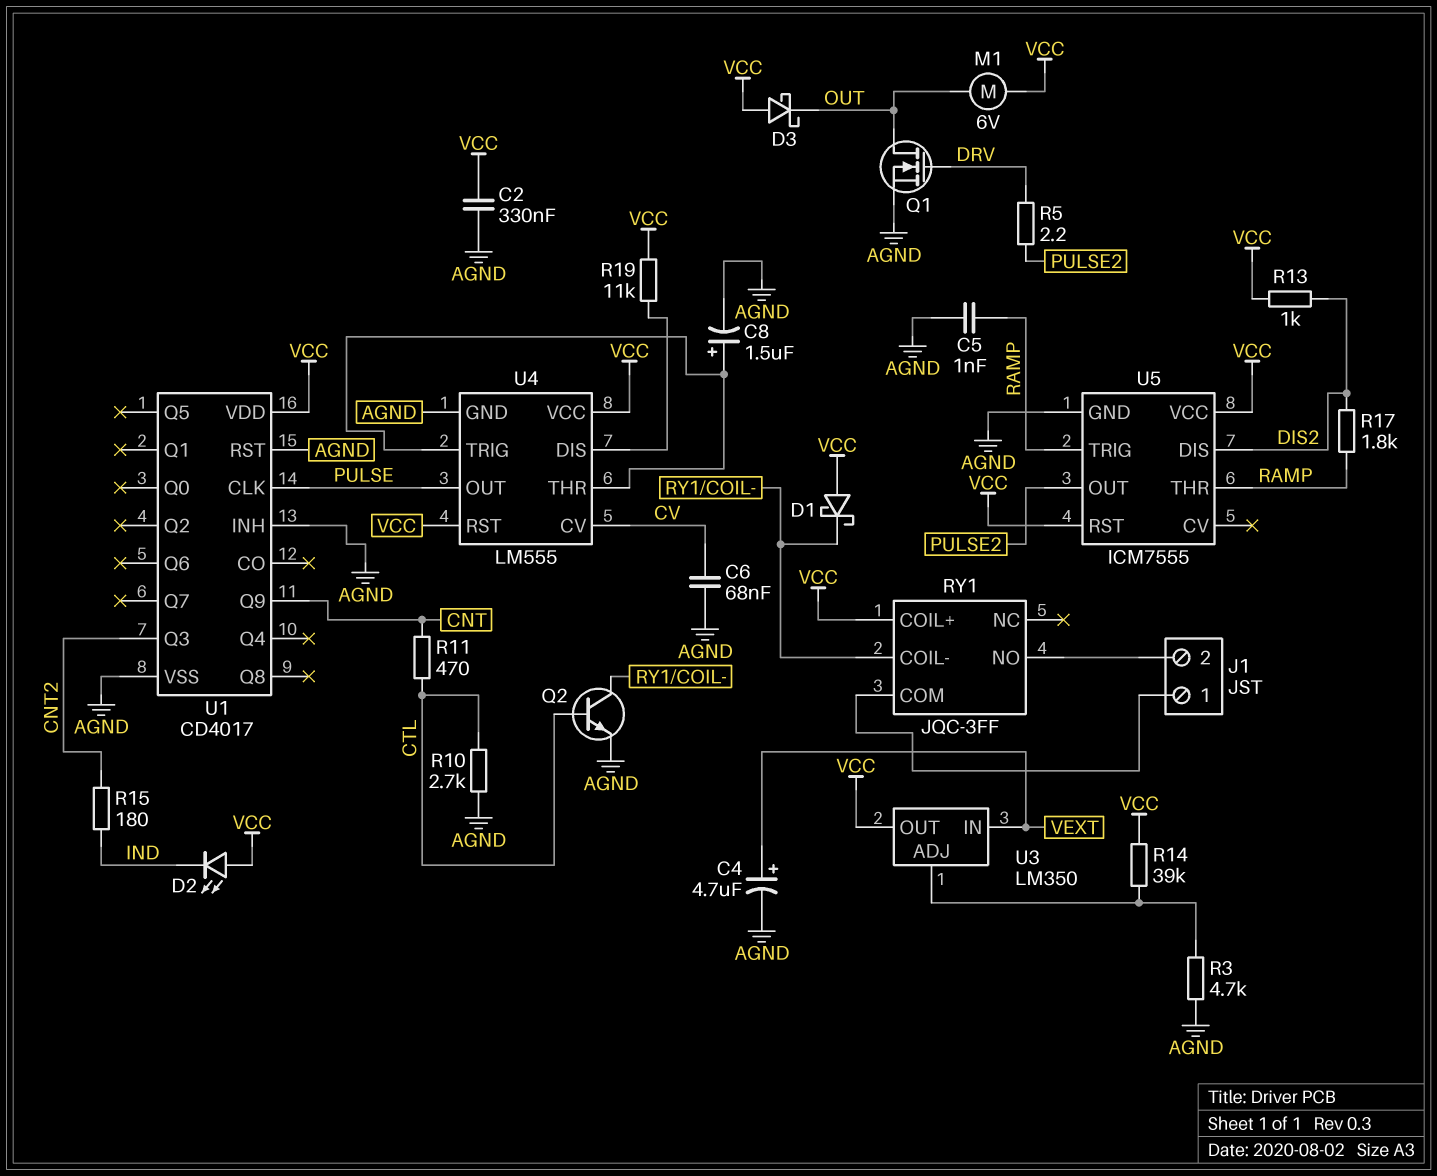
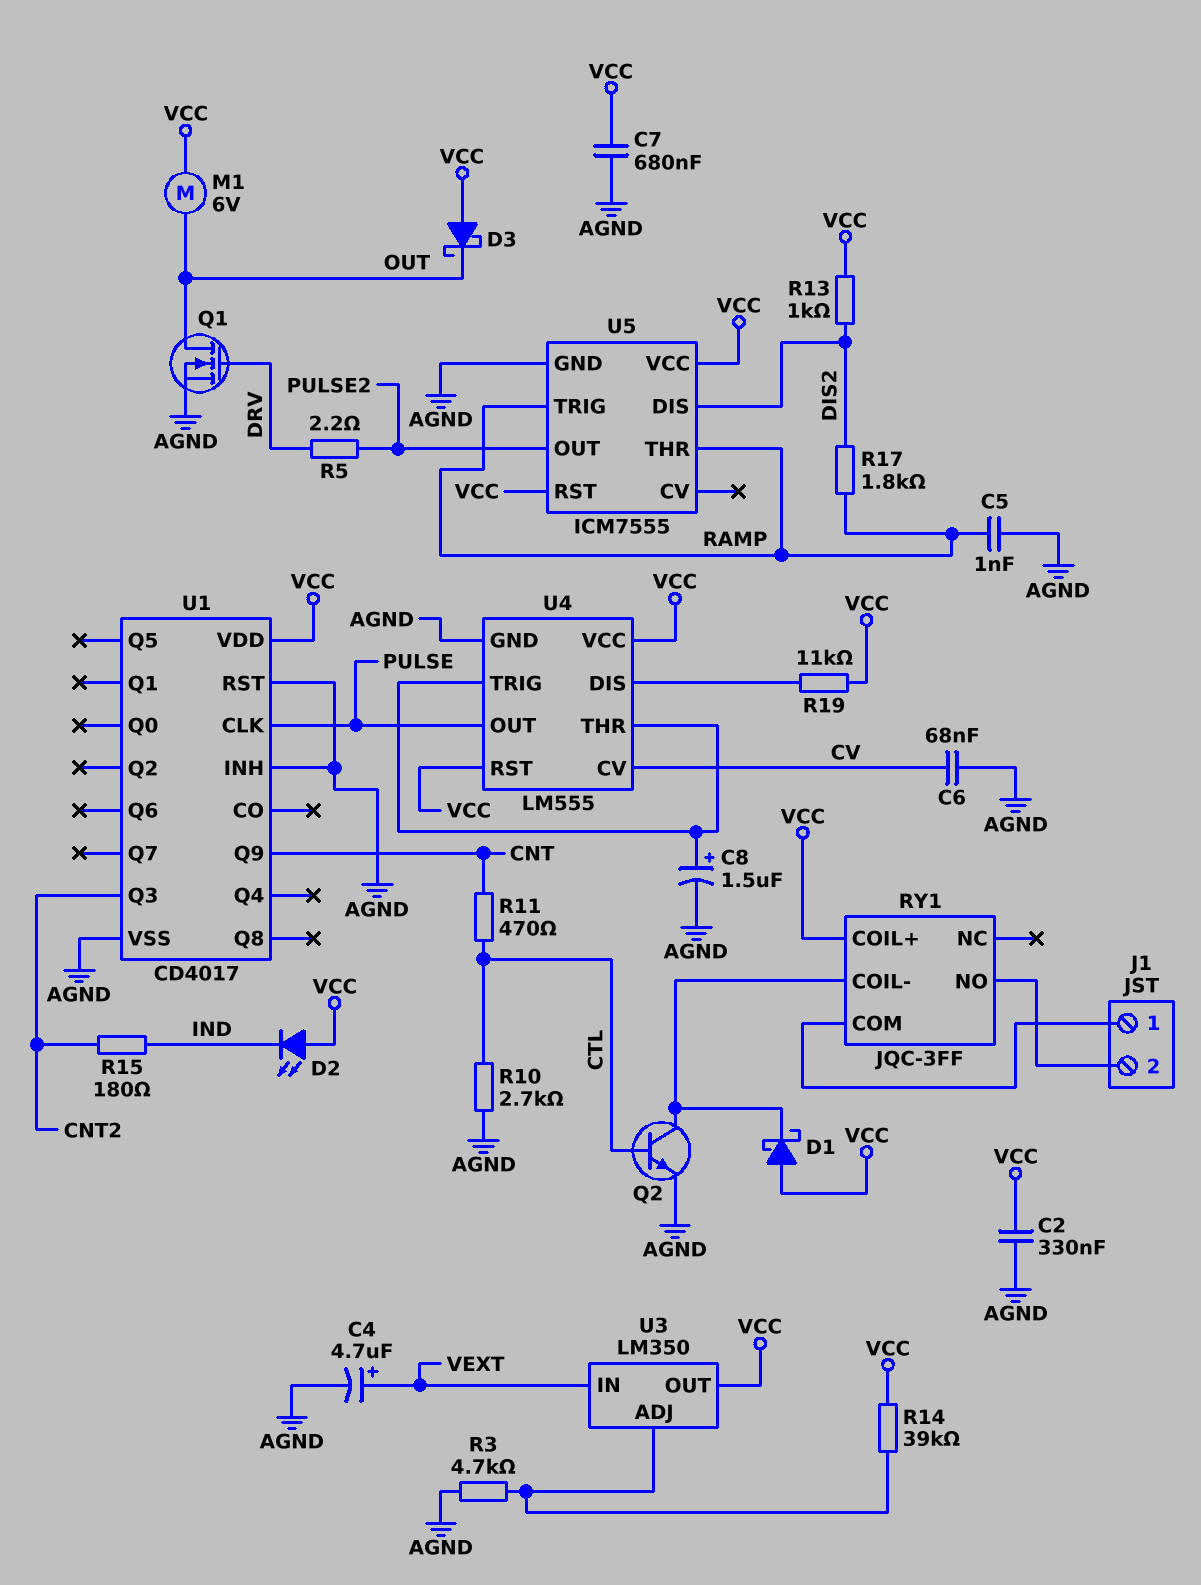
C7: none -> 680nF (AGND, VCC)

